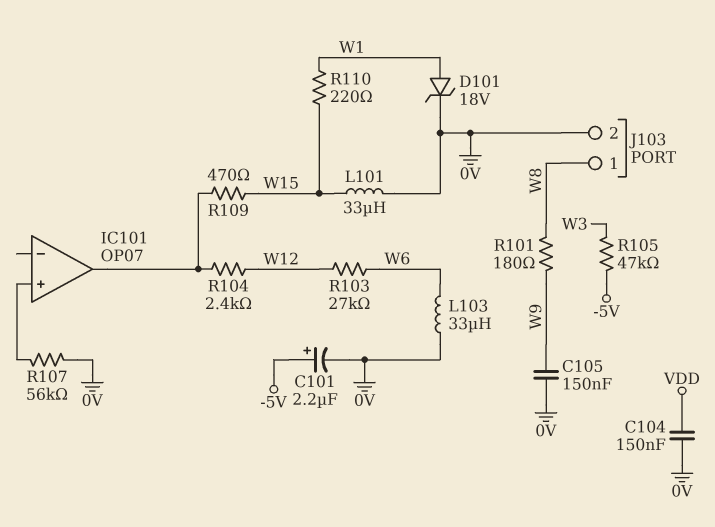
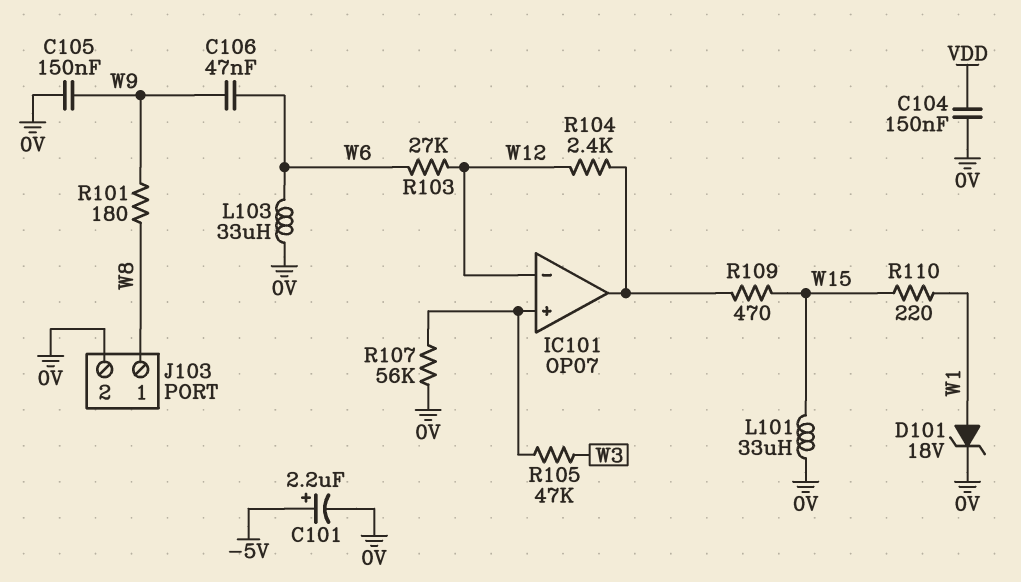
C106: none -> 47nF (W6, W9)
IC101 pin in-: none -> W12
R105: 47k (-5V, W3) -> 47k (IC101/in+, W3)

